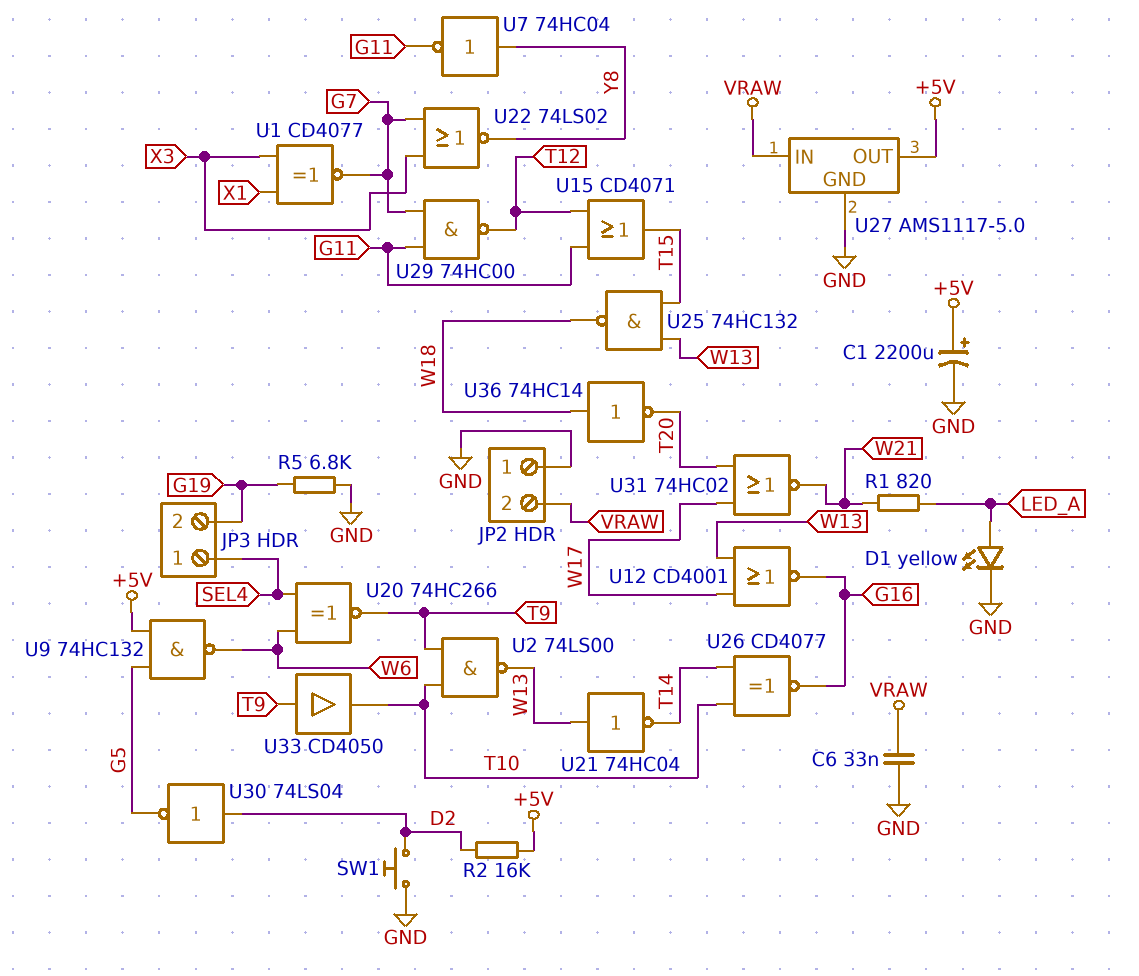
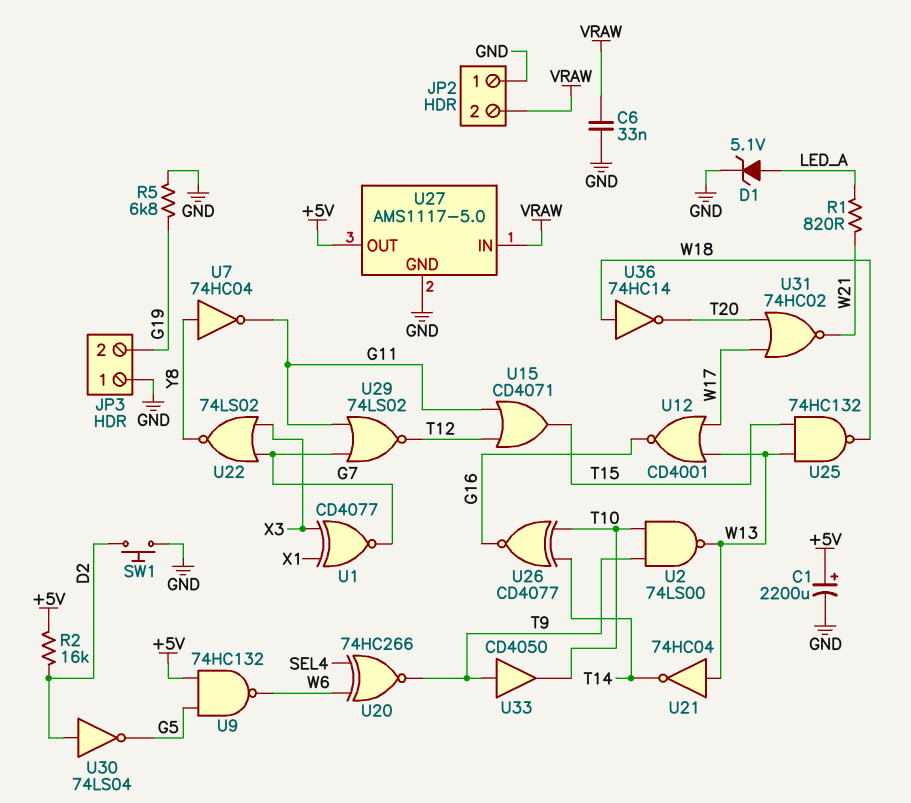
D1: LED yellow (A LED_A, K GND) -> zener 5.1V (A LED_A, K GND)
JP3 pin 1: SEL4 -> GND
U29: NAND 74HC00 (in G7, in G11, out T12) -> NOR 74LS02 (in G7, in G11, out T12)

